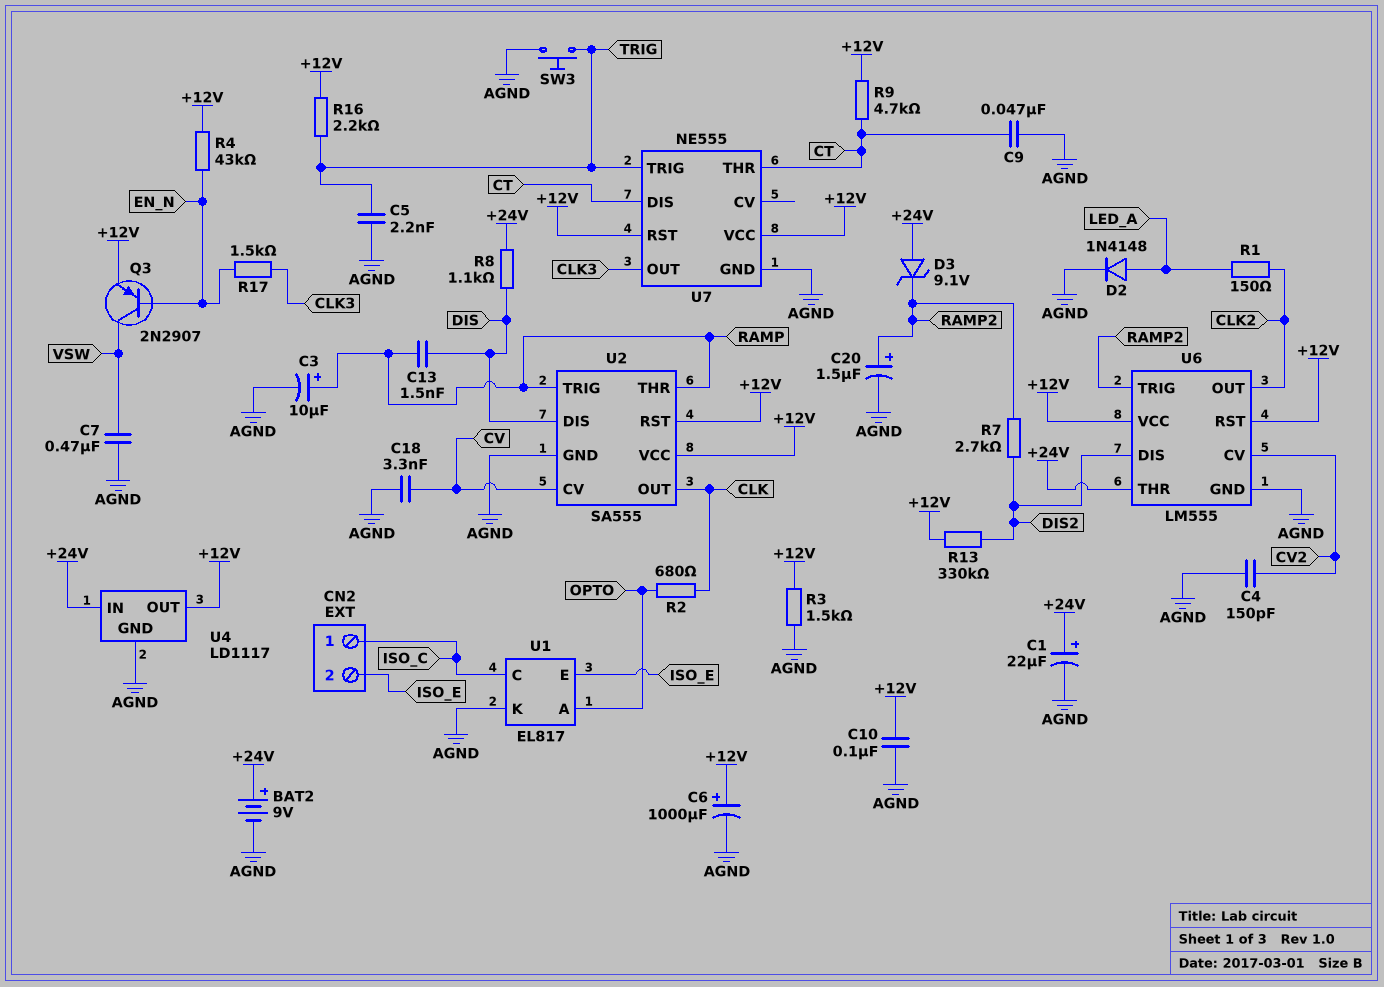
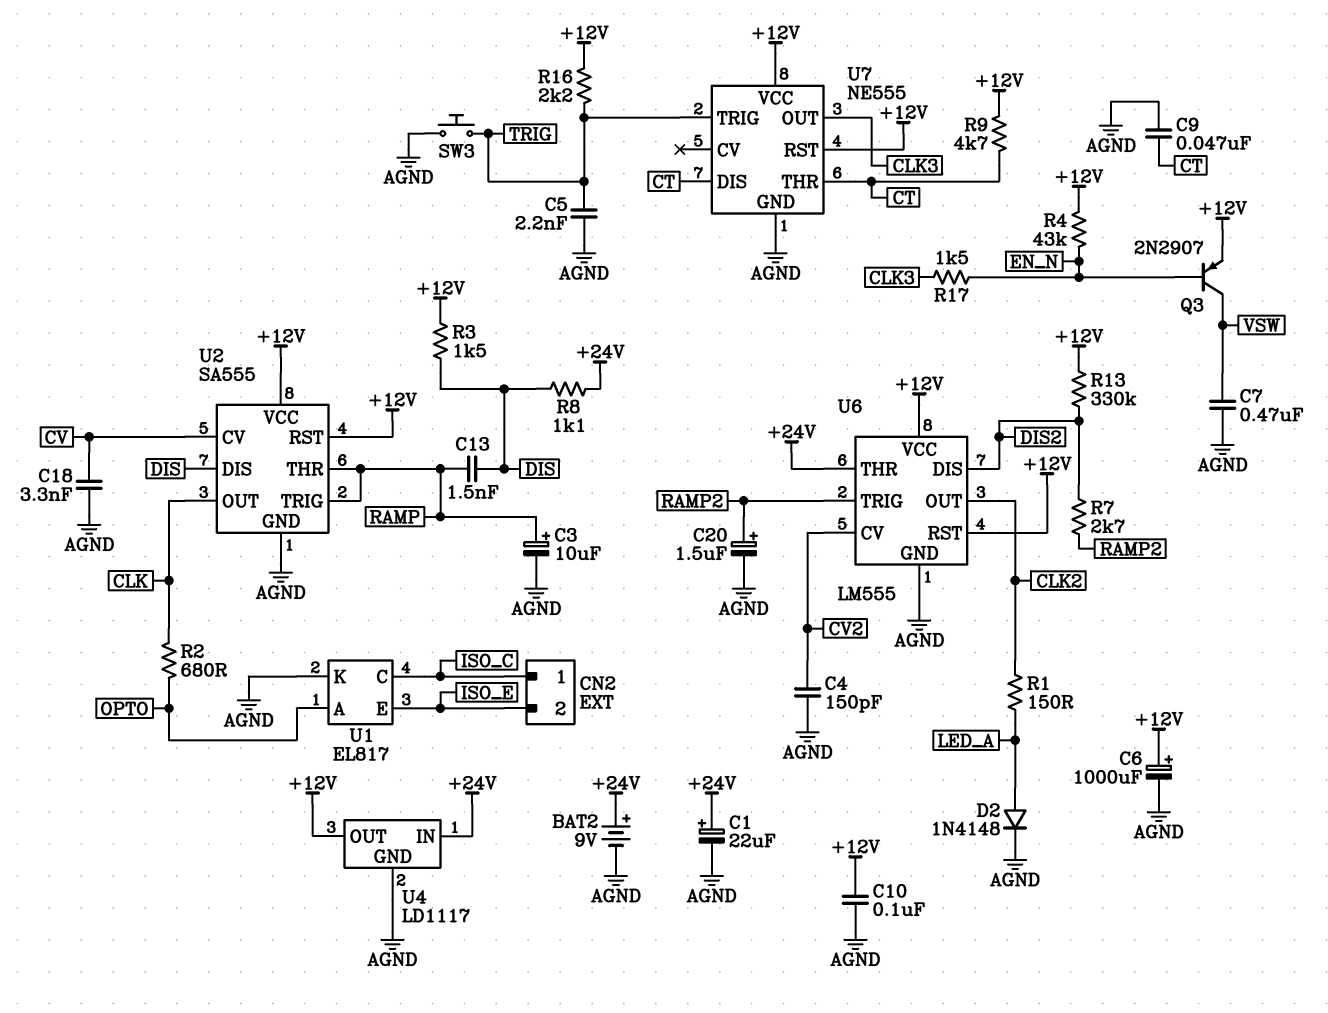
D3: zener 9.1V (A +24V, K RAMP2) -> none
R3: 1.5k (+12V, AGND) -> 1.5k (+12V, DIS)

